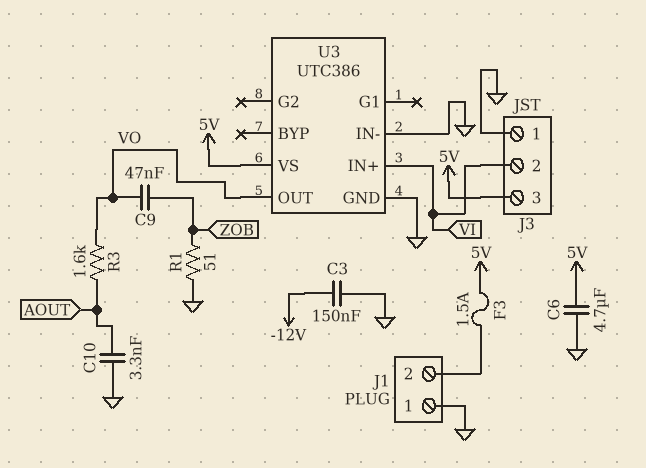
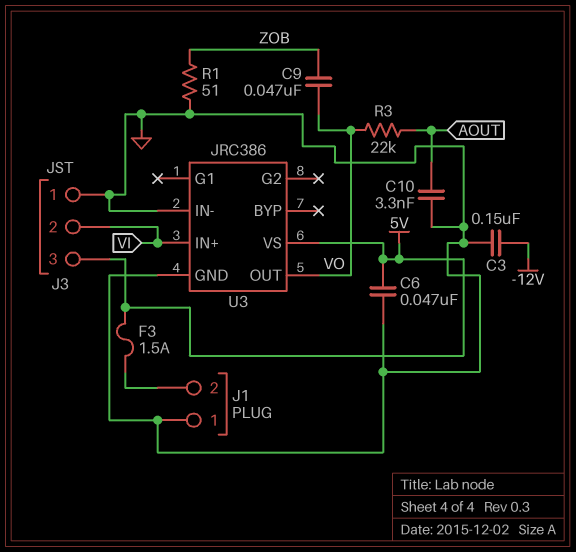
C6: 4.7uF (5V, GND) -> 47nF (5V, GND)
R3: 1.6k (AOUT, VO) -> 22k (AOUT, VO)
U3: UTC386 -> JRC386

